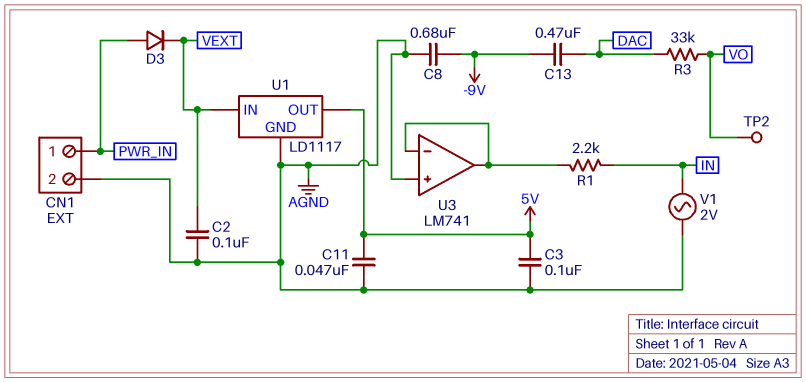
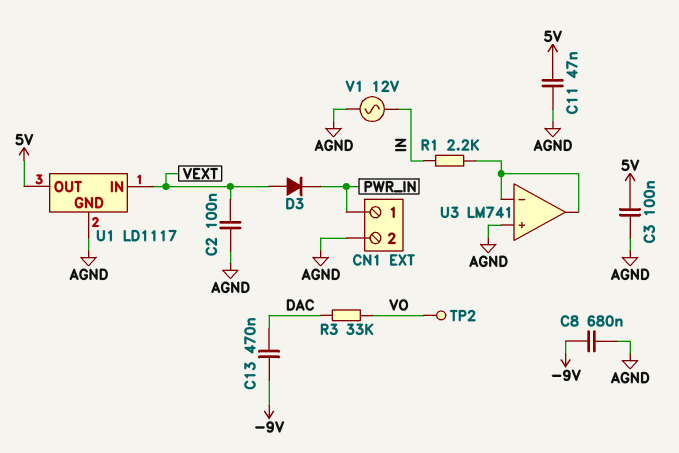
D3: diode (A PWR_IN, K VEXT) -> diode (A VEXT, K PWR_IN)
V1: AC 2V (AGND, IN) -> AC 12V (AGND, IN)

